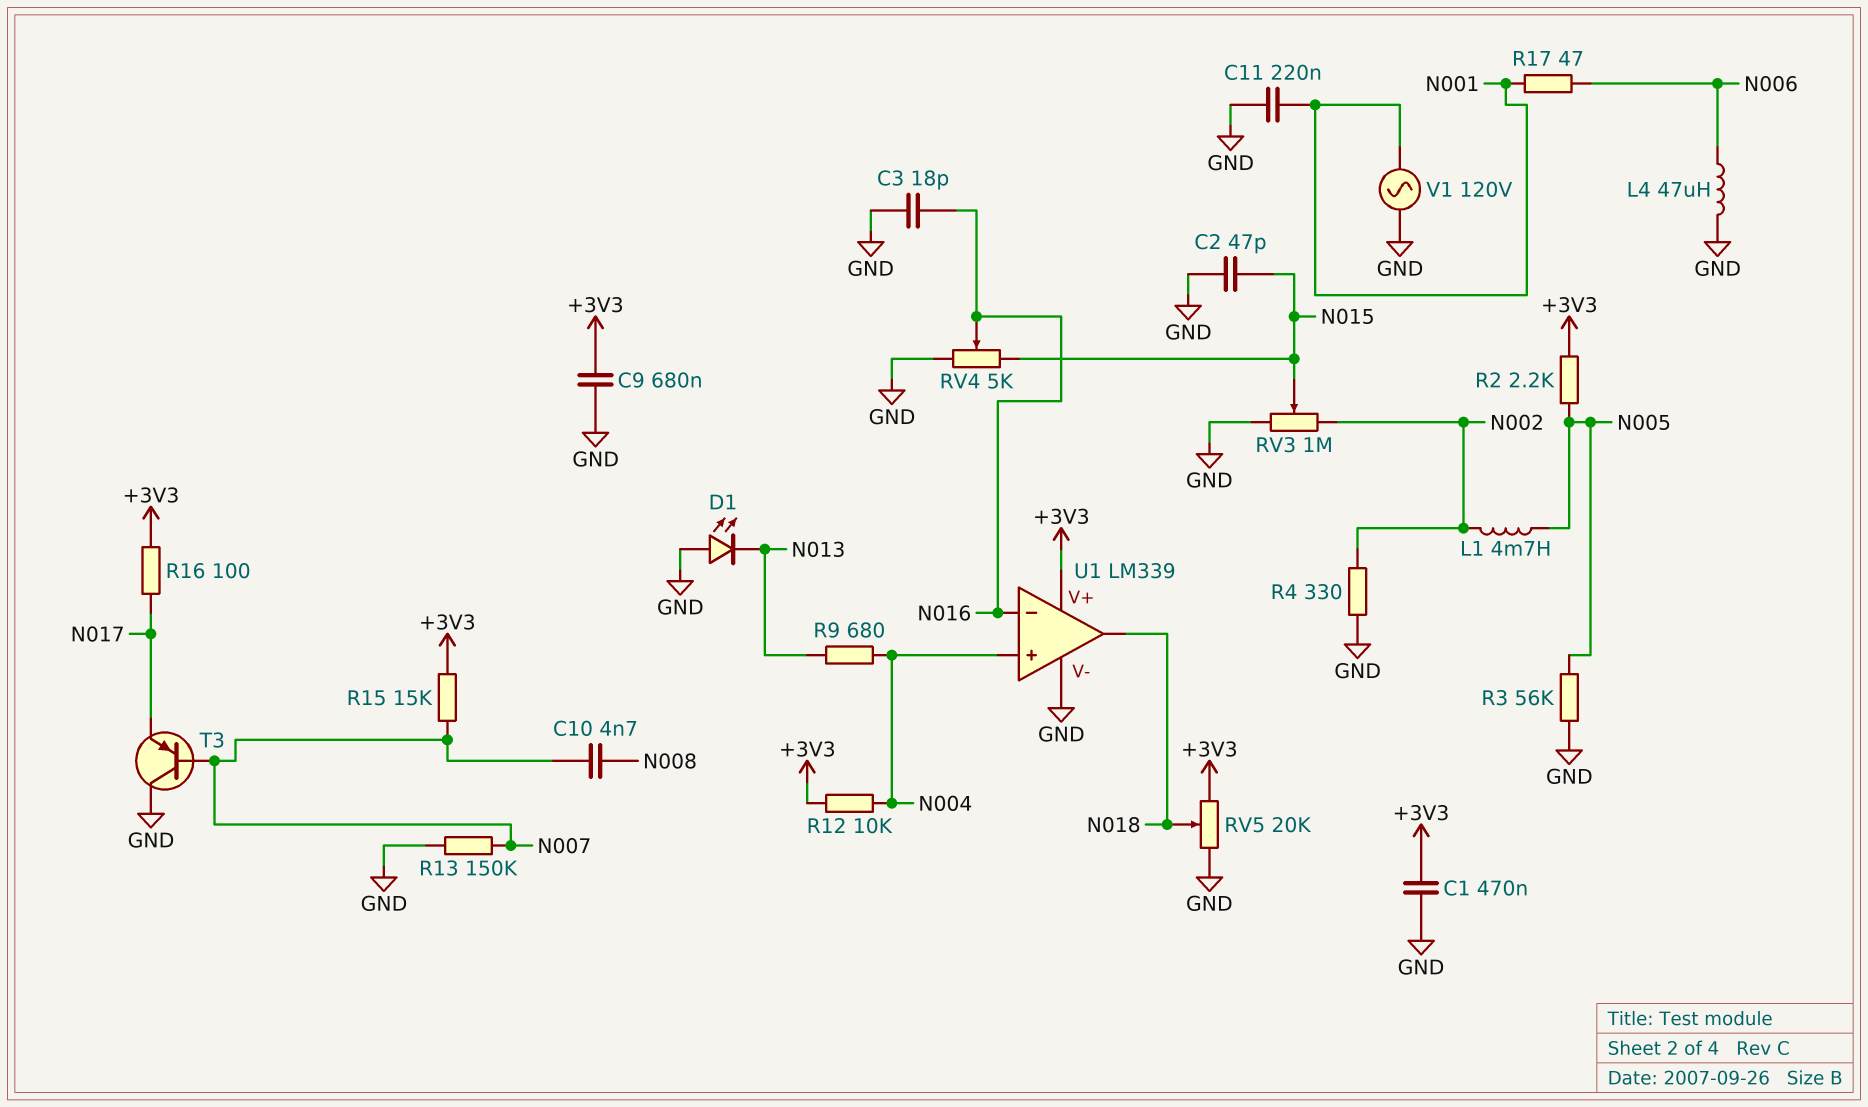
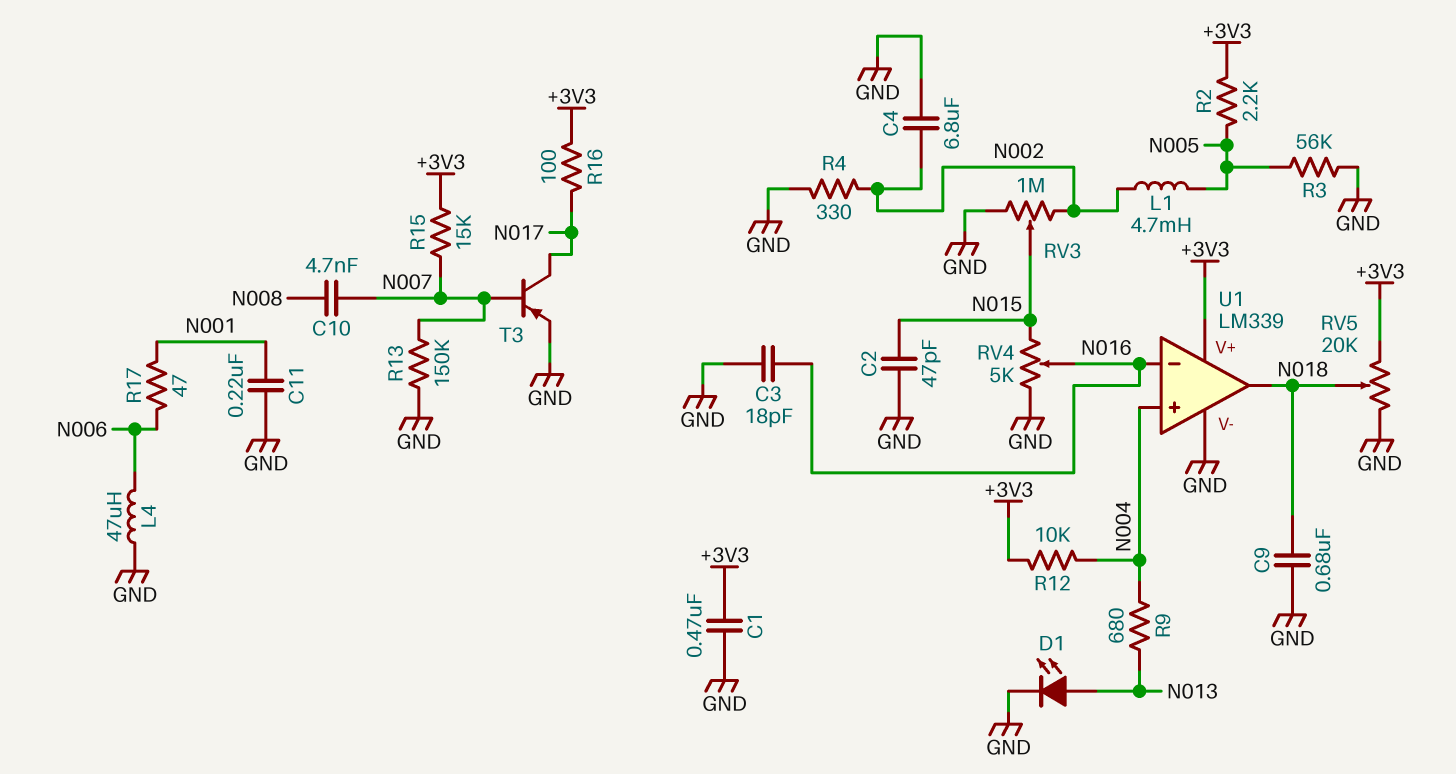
C4: none -> 6.8uF (GND, N002)
C9: 680nF (+3V3, GND) -> 680nF (GND, N018)
D1: LED (A GND, K N013) -> LED (A N013, K GND)
T3: PNP (B N007, C GND, E N017) -> PNP (B N007, C N017, E GND)
V1: AC 120V (GND, N001) -> none

